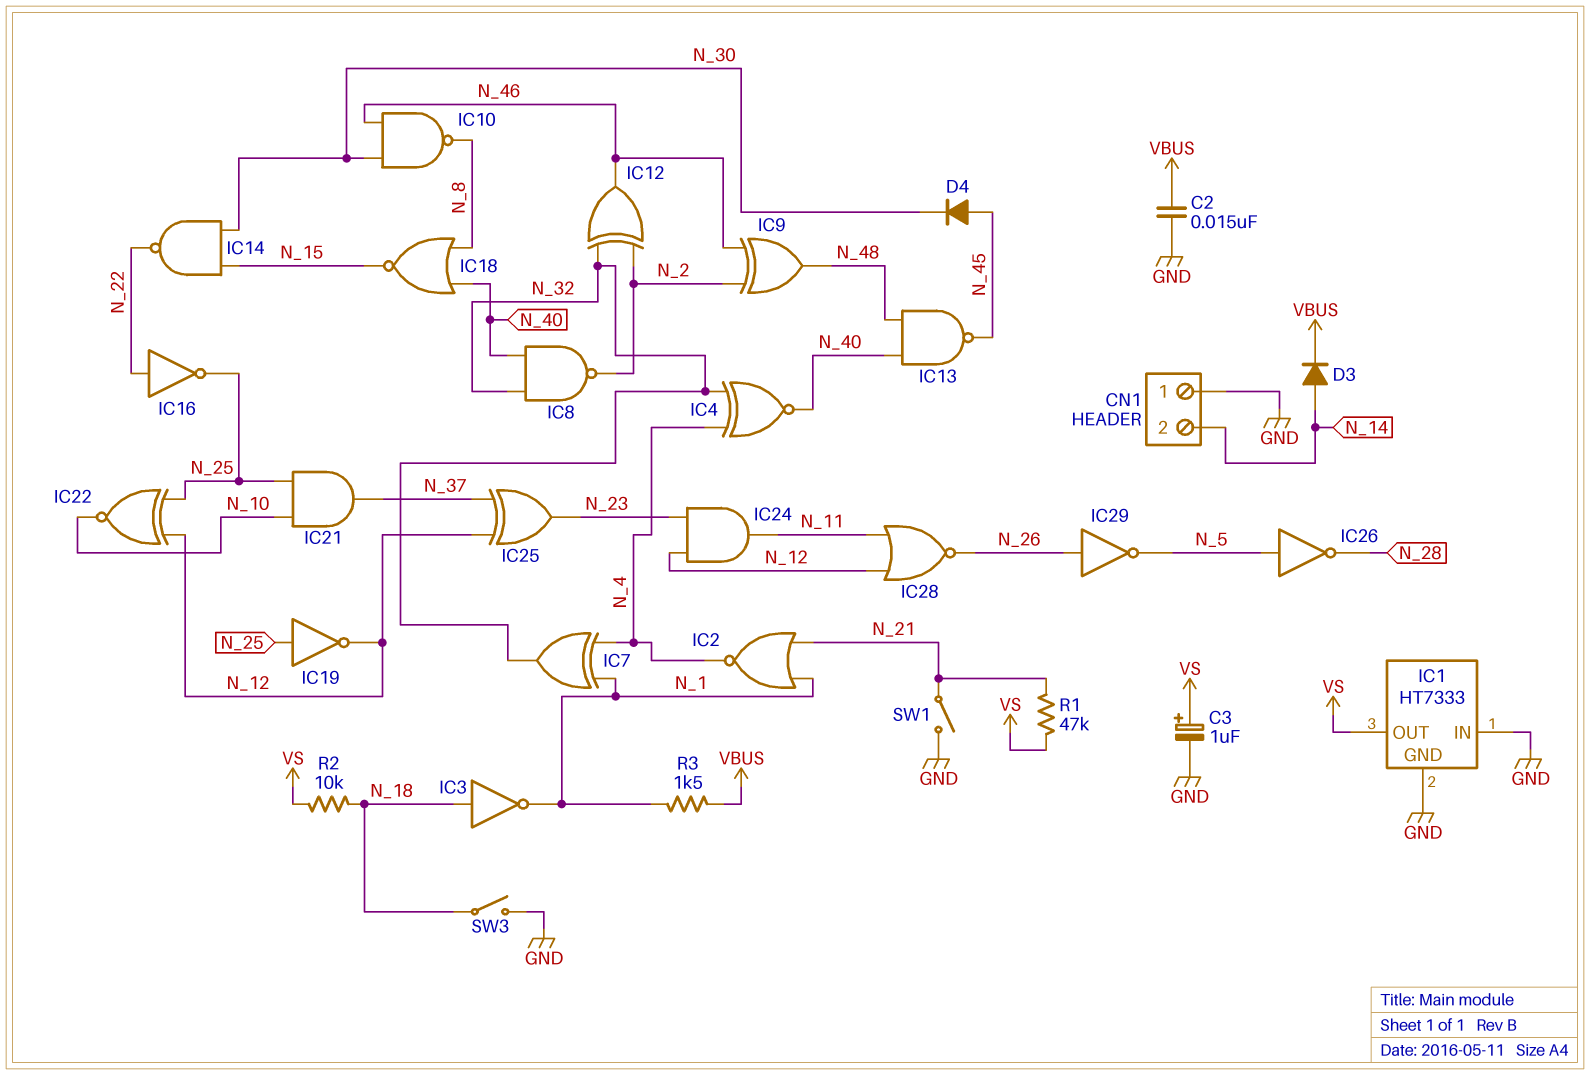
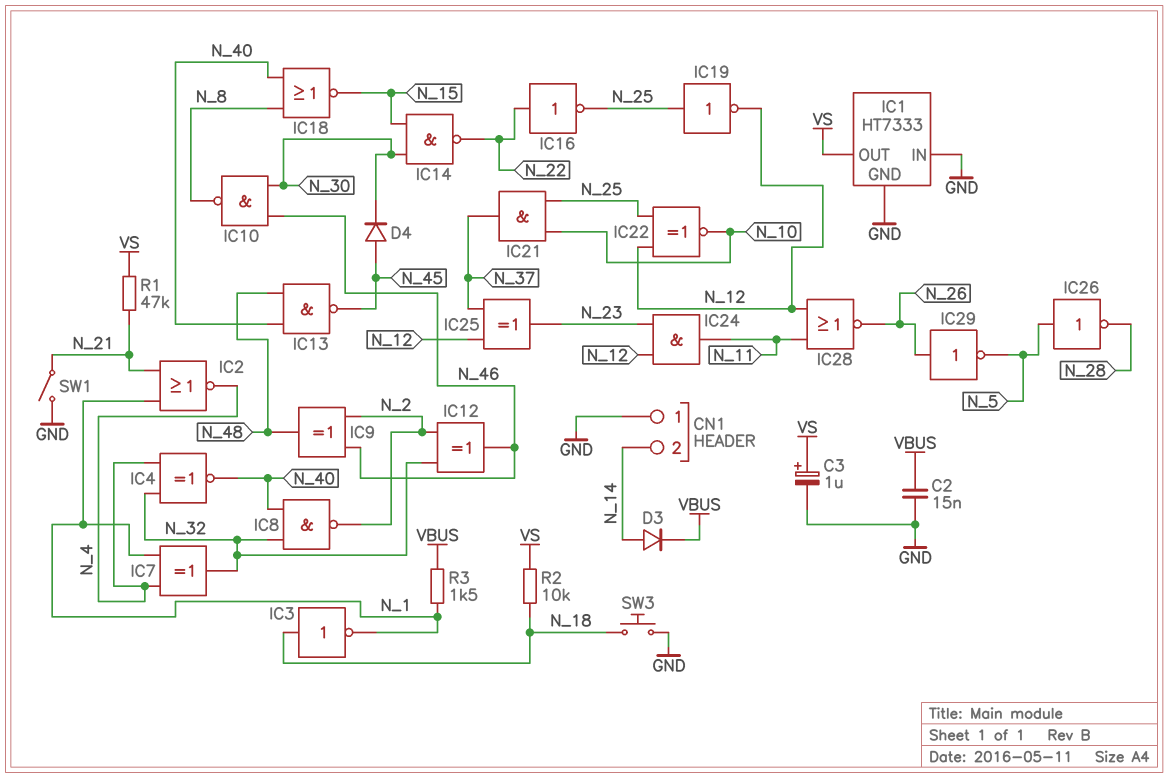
SW3: switch (GND, N_18) -> button (GND, N_18)

